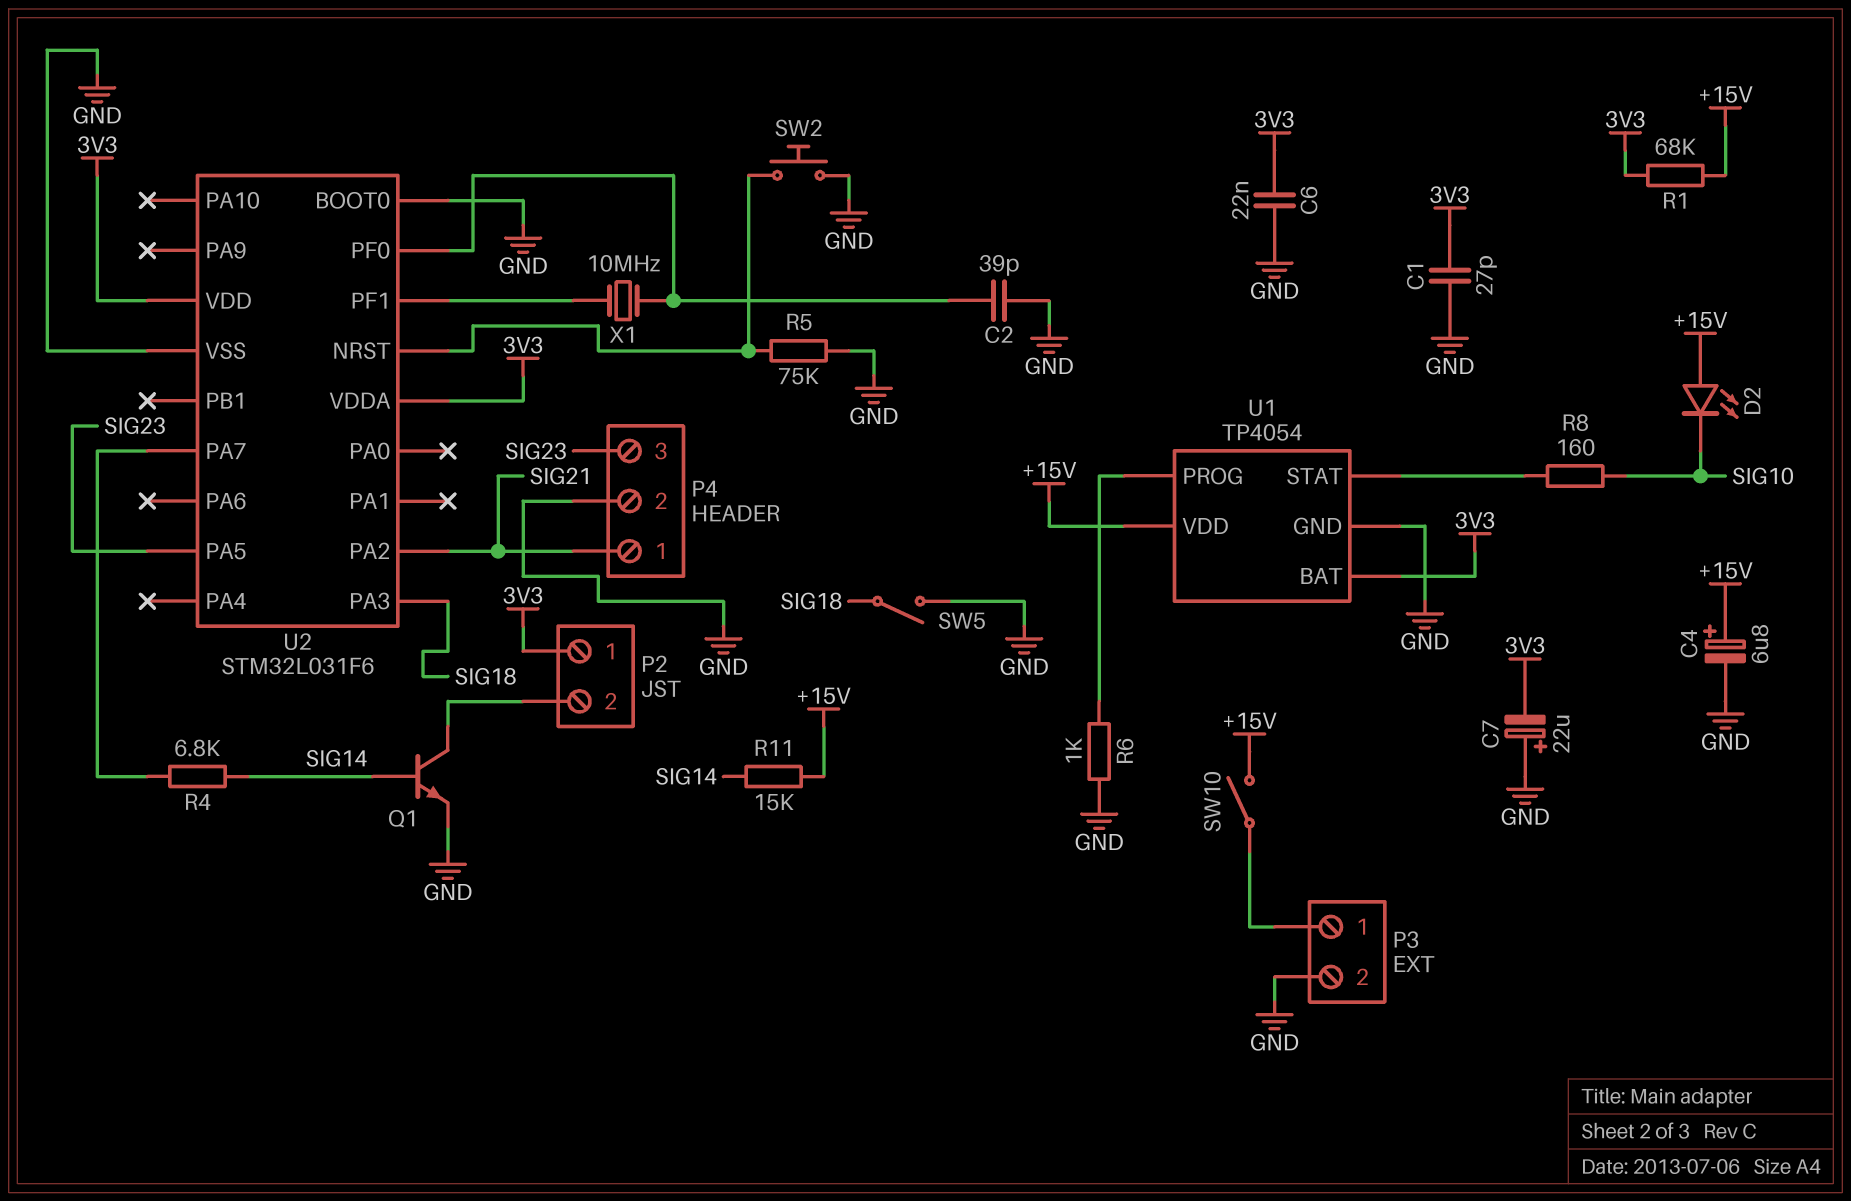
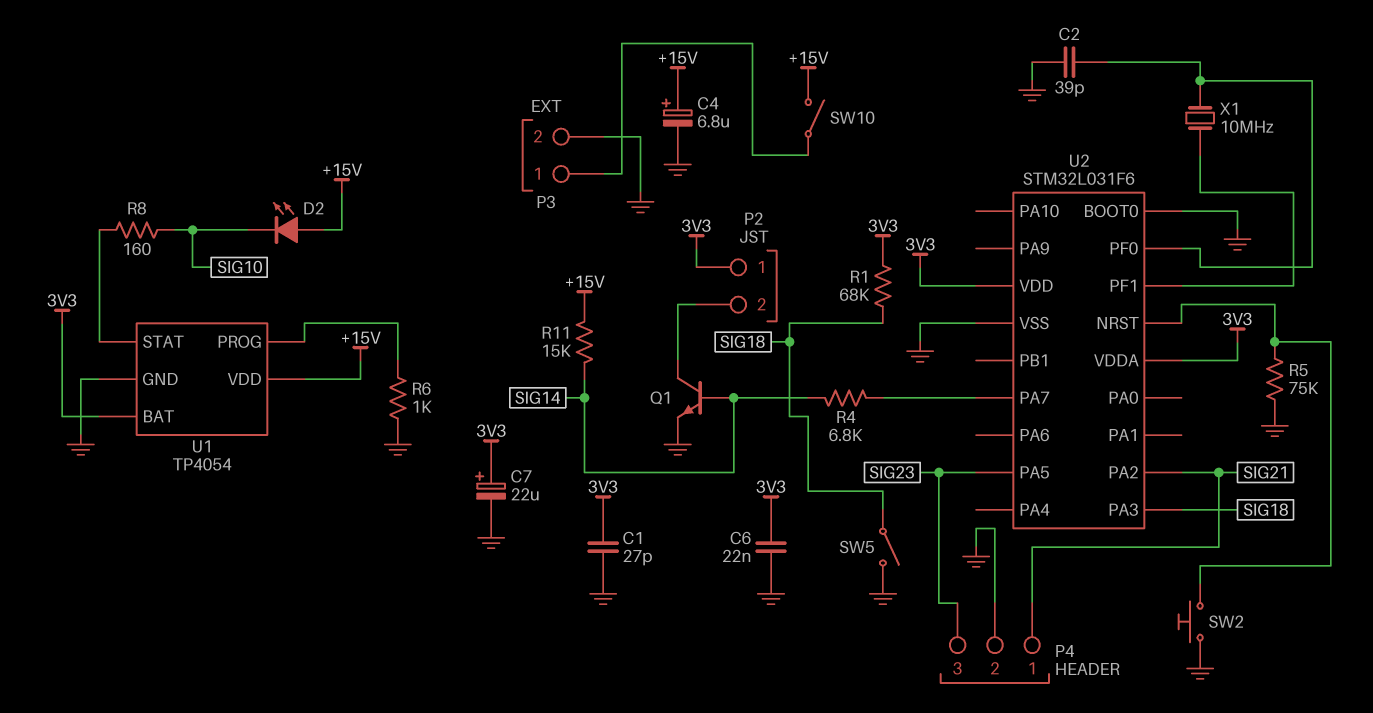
C7: 22uF (plus GND, minus 3V3) -> 22uF (plus 3V3, minus GND)
R1: 68k (+15V, 3V3) -> 68k (3V3, SIG18)

